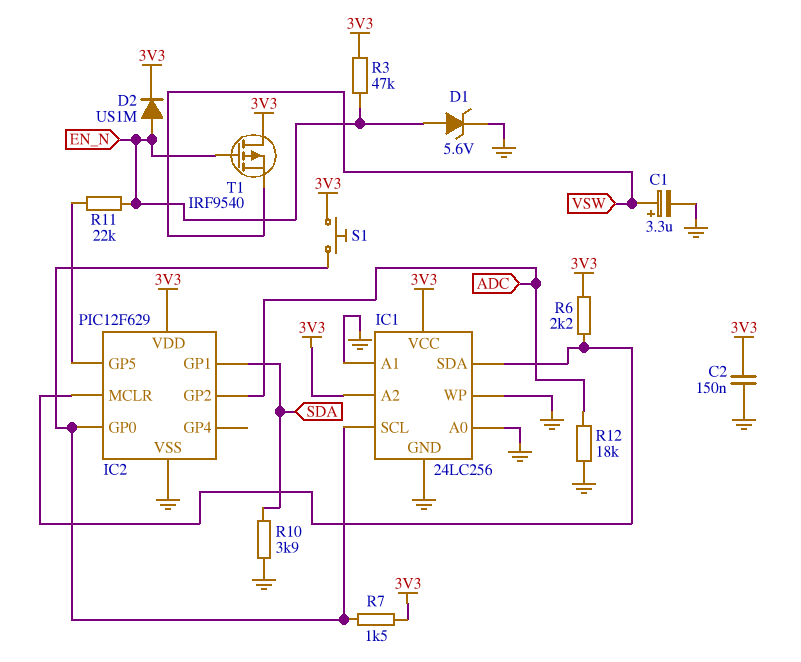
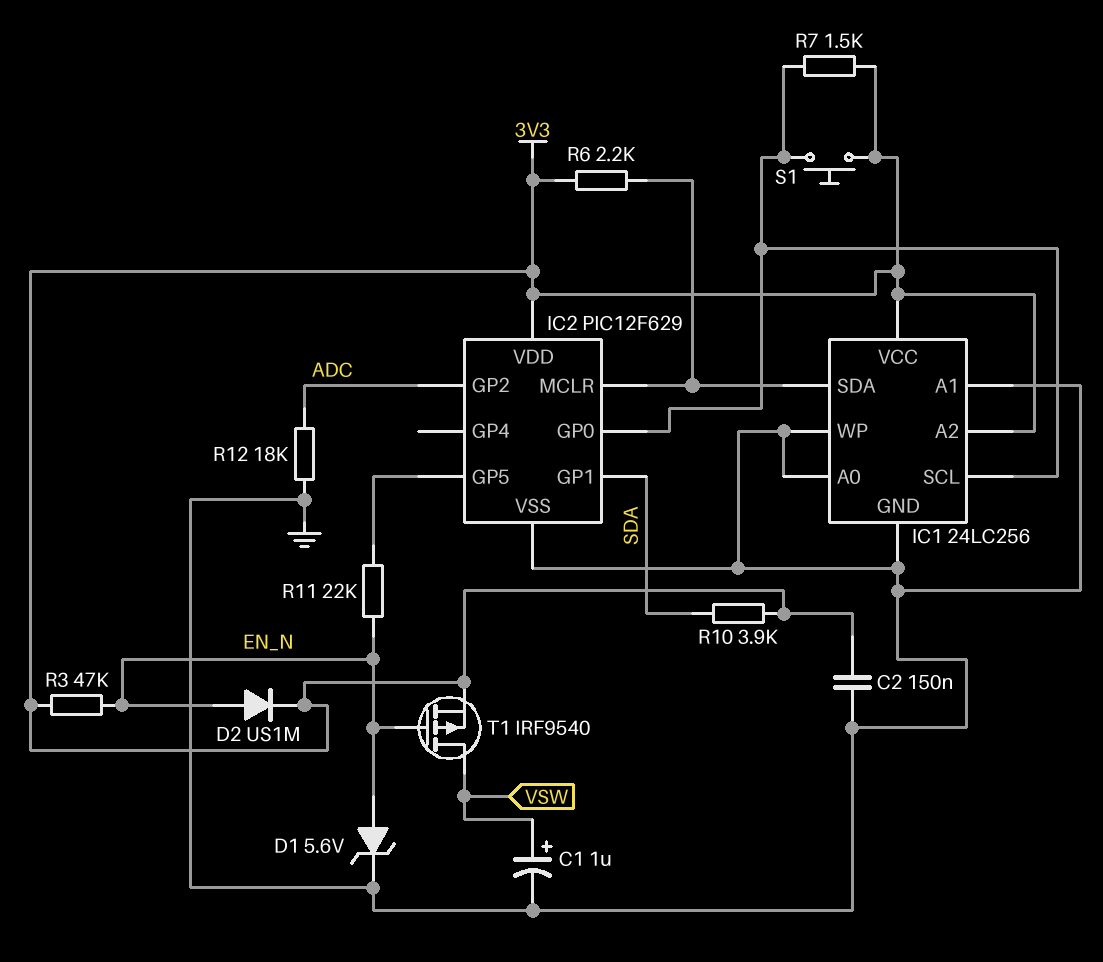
C1: 3.3uF (plus VSW, minus GND) -> 1uF (plus VSW, minus GND)
R10: 3.9k (GND, SDA) -> 3.9k (3V3, SDA)
T1: PMOS IRF9540 (G EN_N, D 3V3, S VSW) -> PMOS IRF9540 (G EN_N, D VSW, S 3V3)

